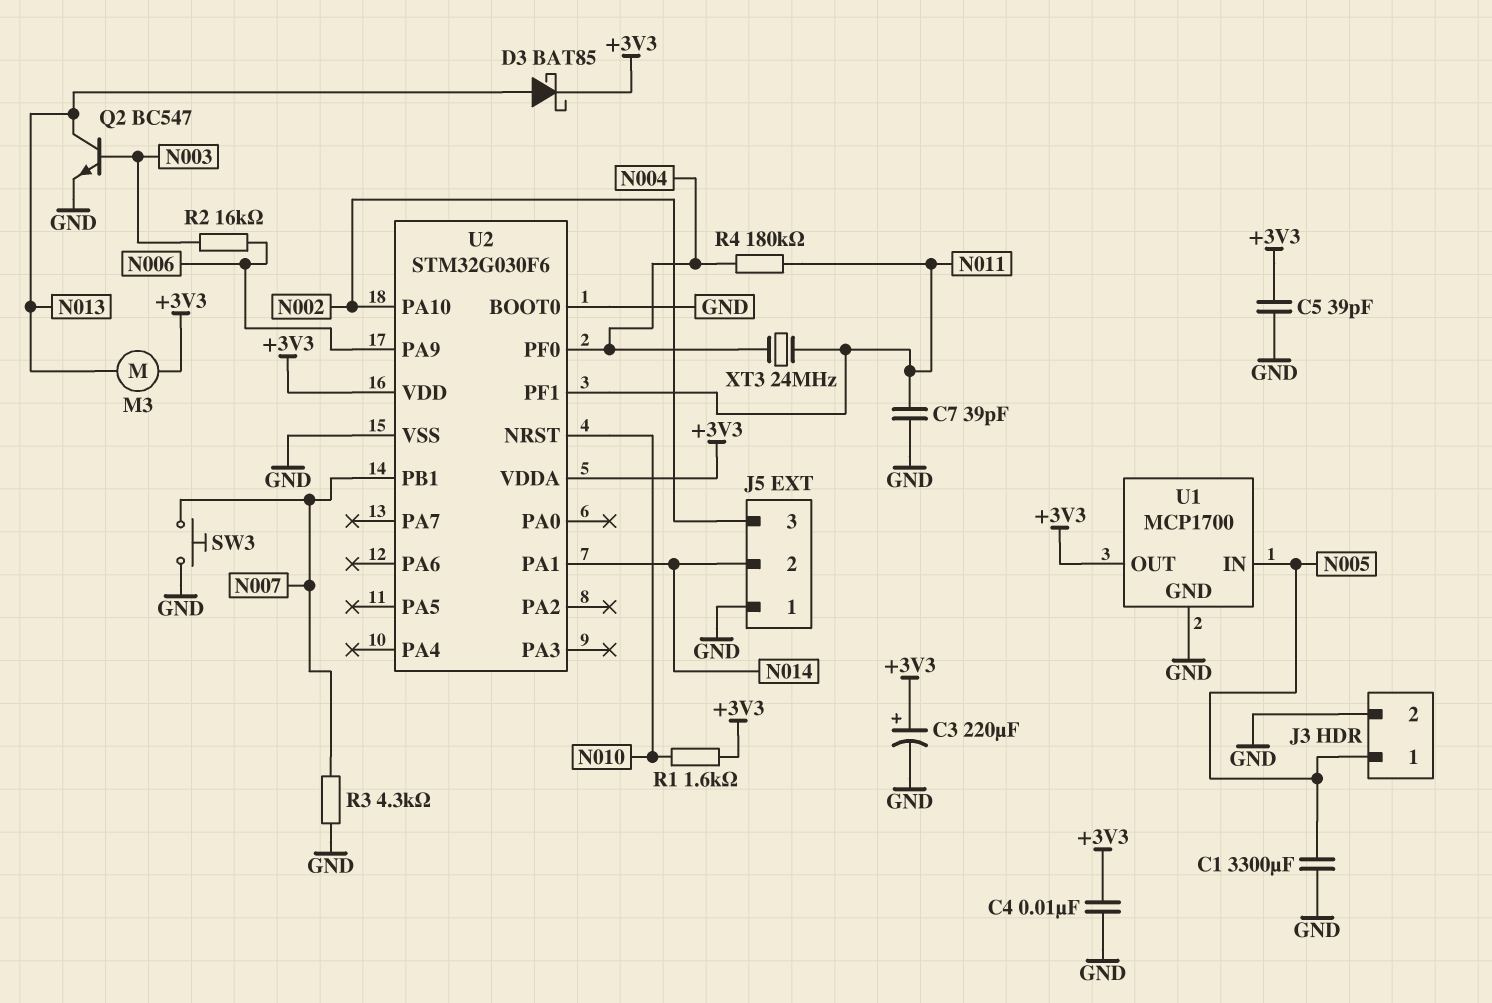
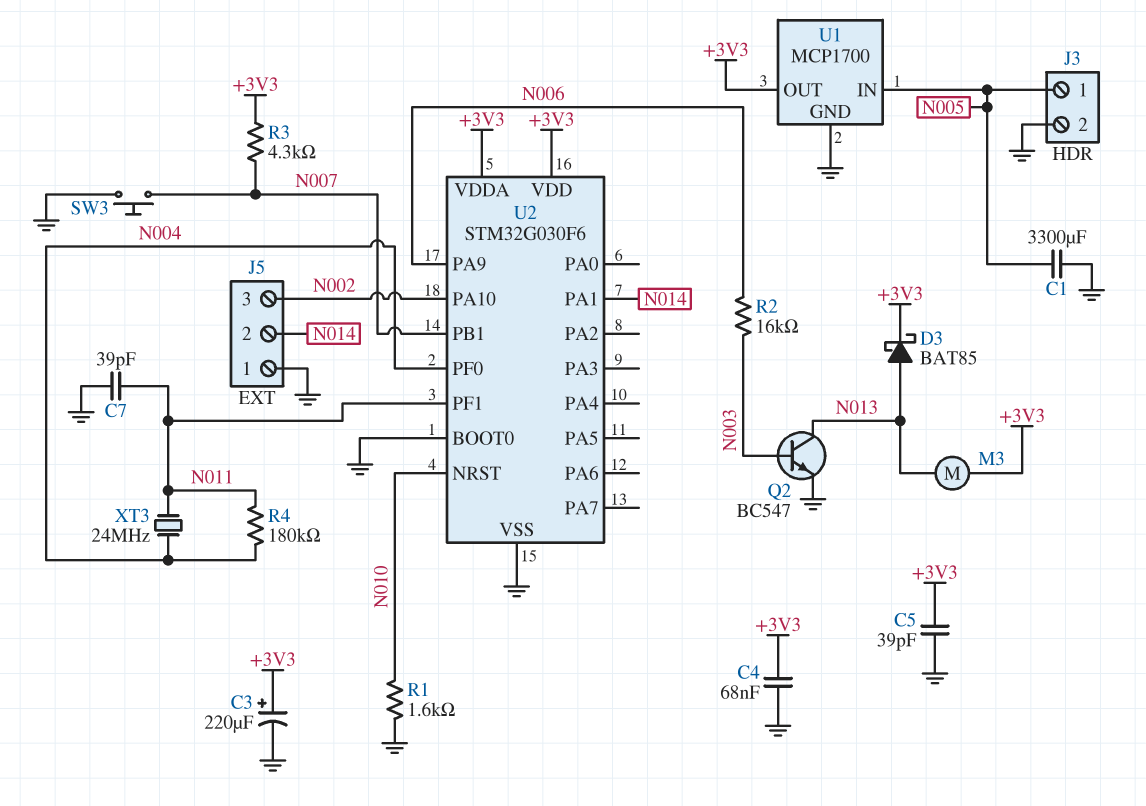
C4: 10nF (+3V3, GND) -> 68nF (+3V3, GND)
R1: 1.6k (+3V3, N010) -> 1.6k (GND, N010)
R3: 4.3k (GND, N007) -> 4.3k (+3V3, N007)

